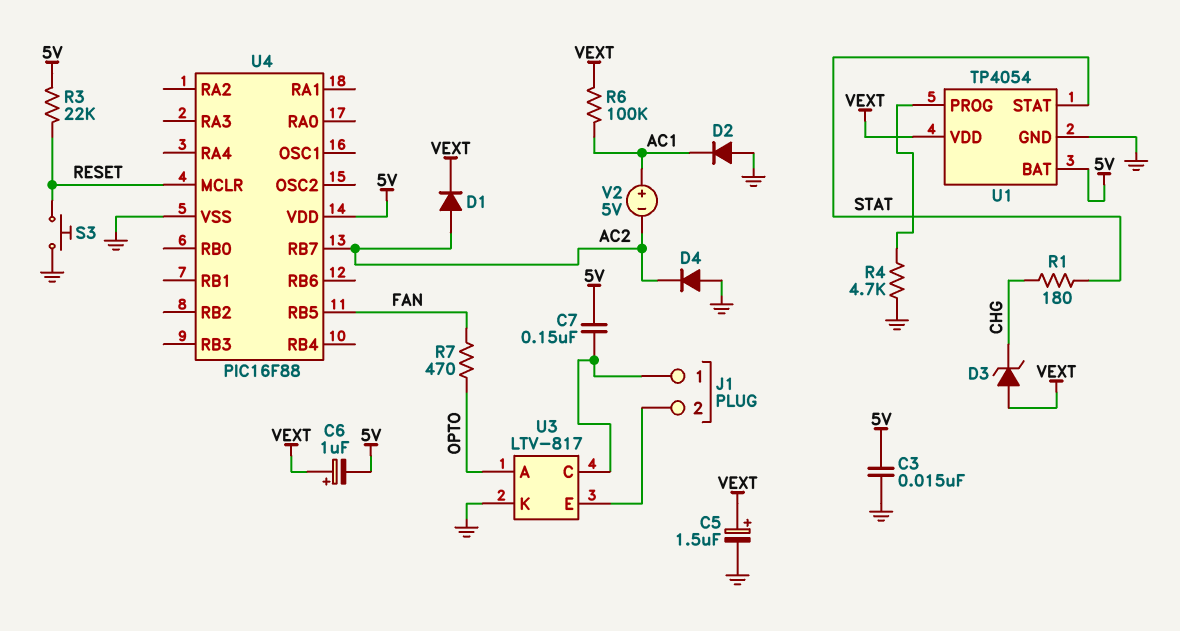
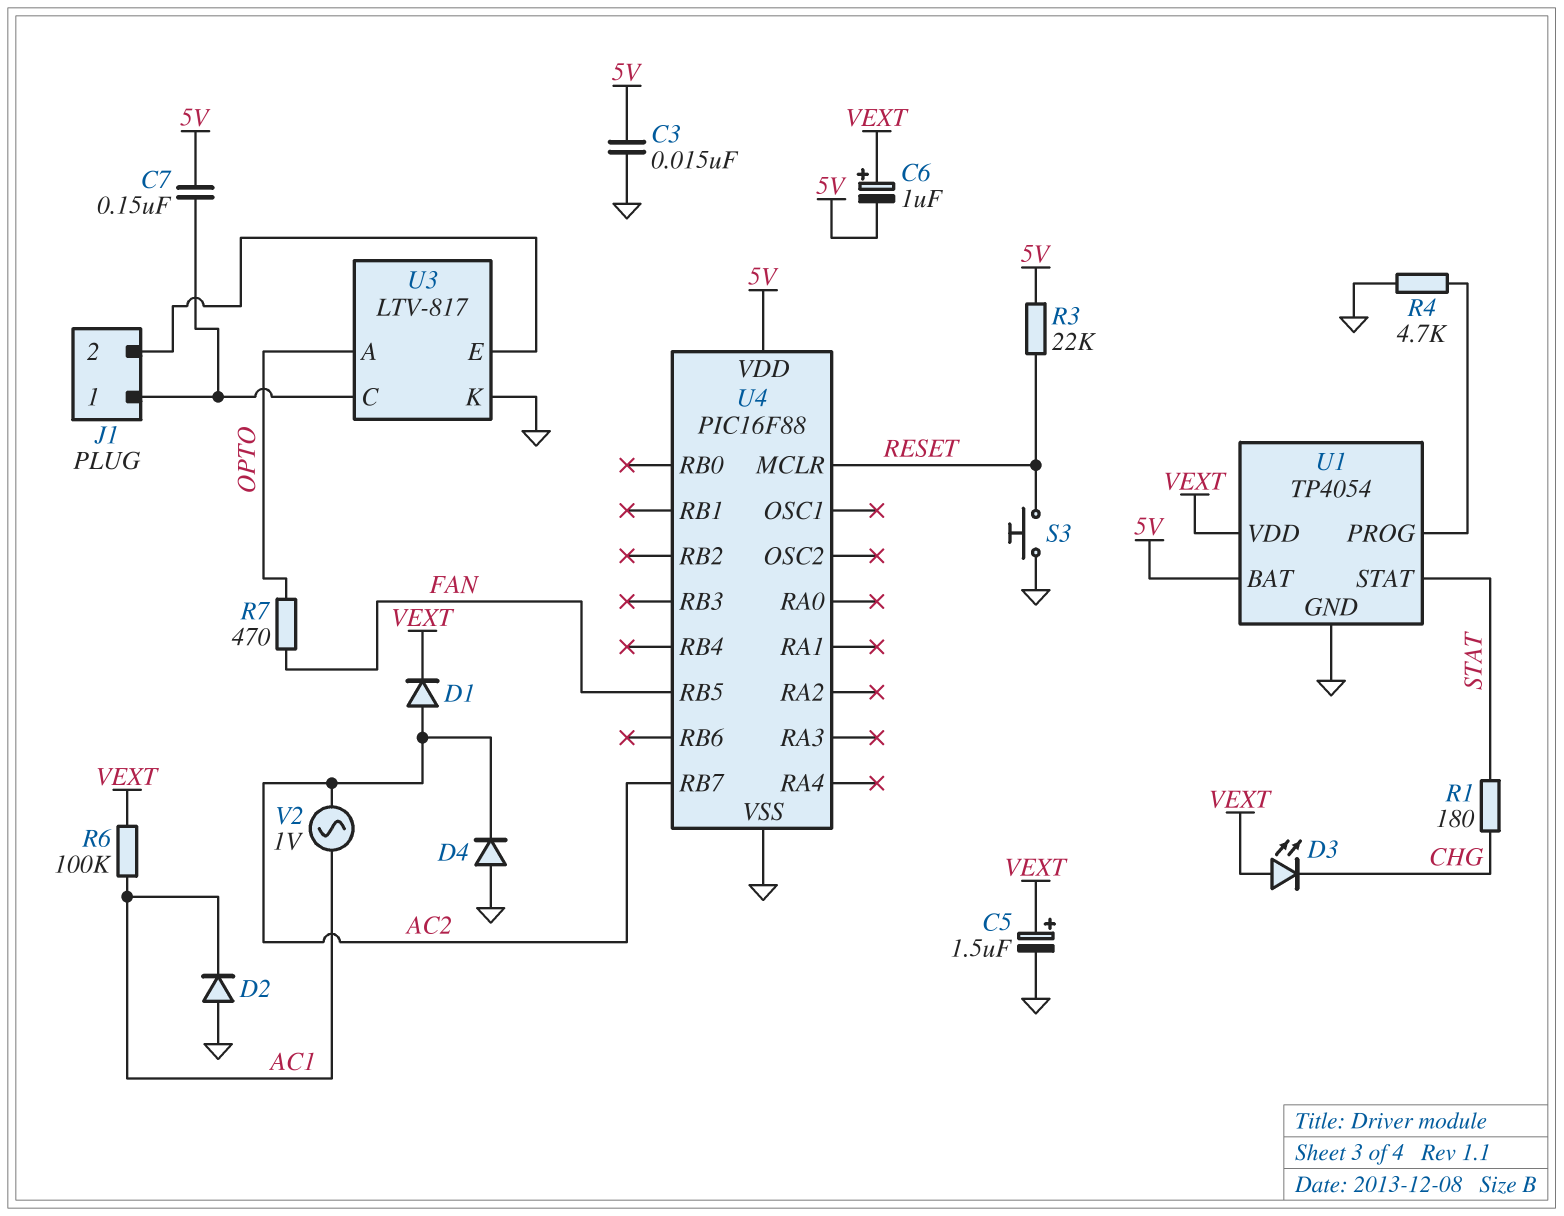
D3: zener (A VEXT, K CHG) -> LED (A VEXT, K CHG)
V2: 5V (plus AC1, minus AC2) -> AC 1V (AC1, AC2)

